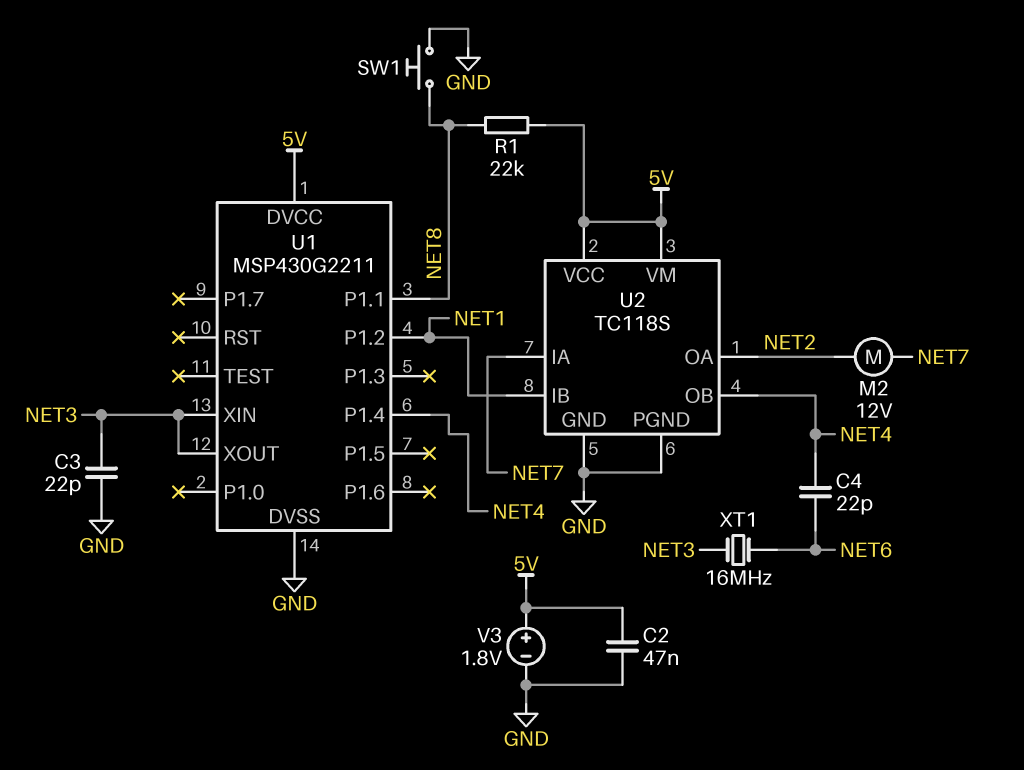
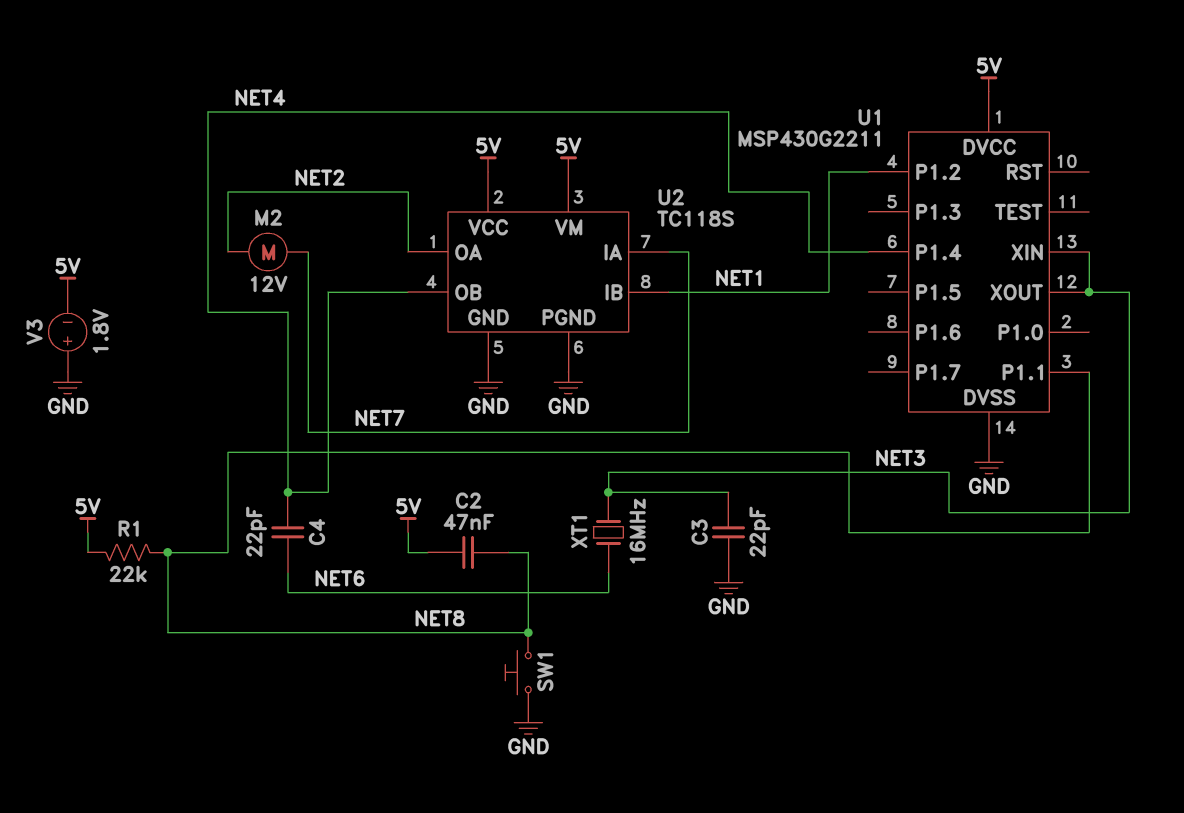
C2: 47nF (5V, GND) -> 47nF (5V, NET8)
V3: 1.8V (plus 5V, minus GND) -> 1.8V (plus GND, minus 5V)

